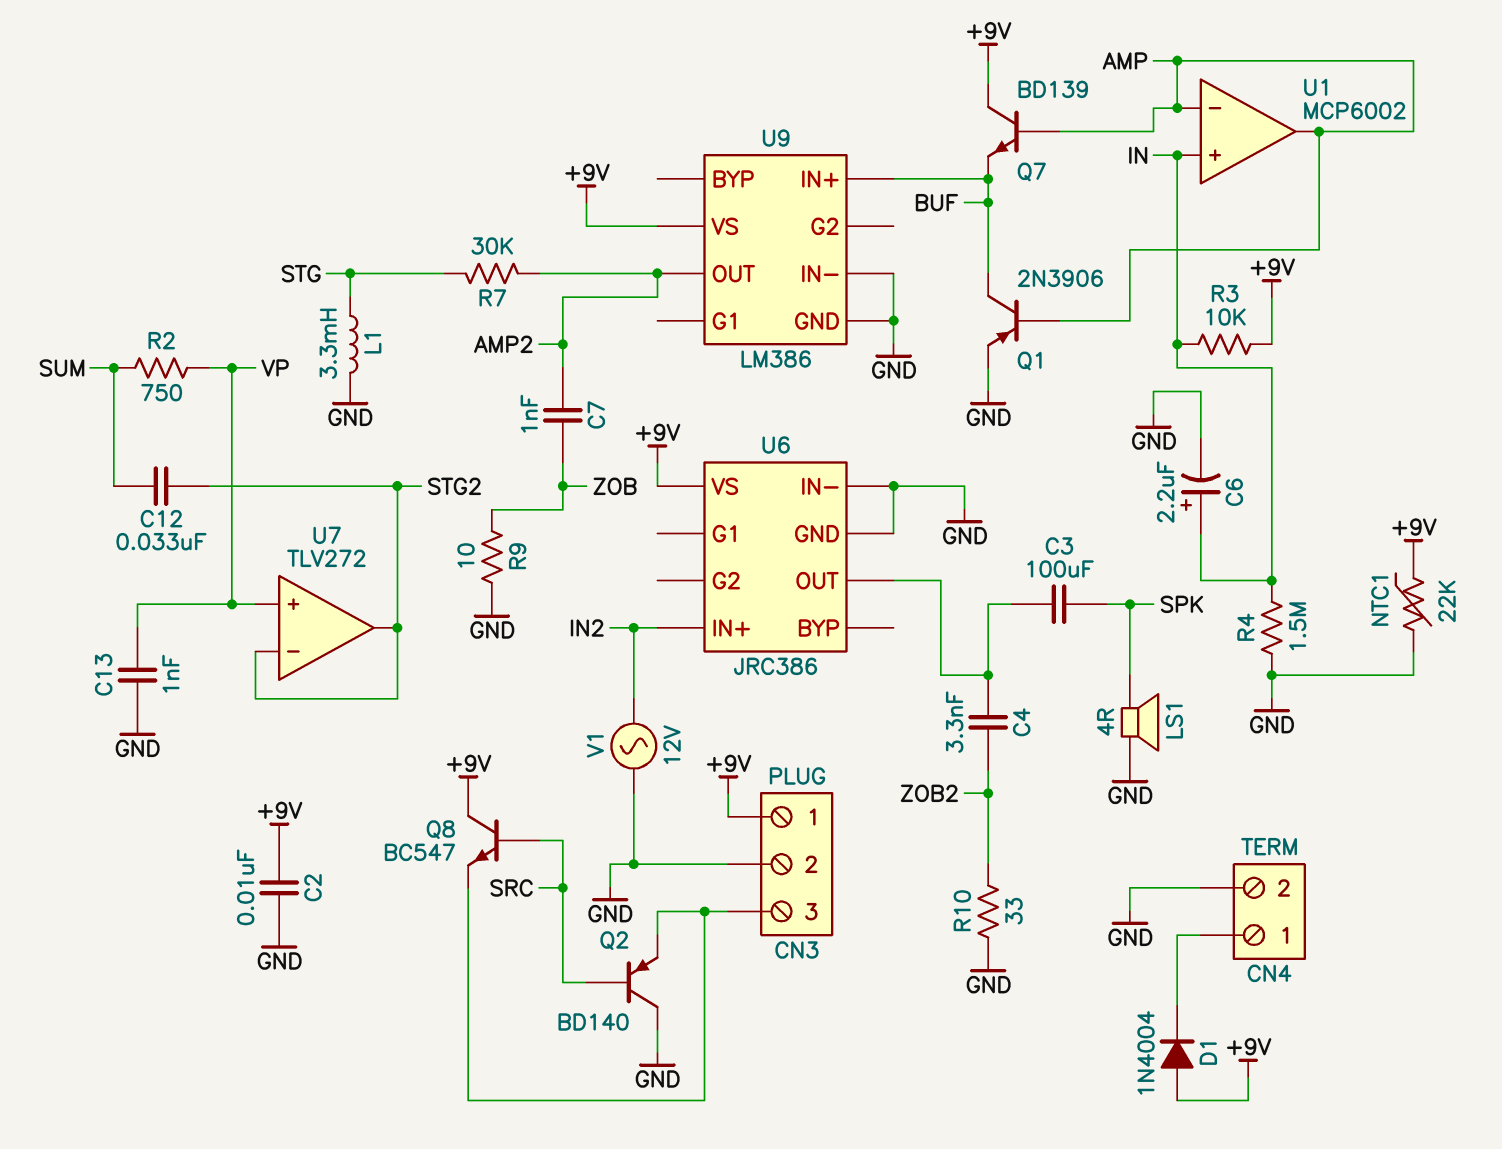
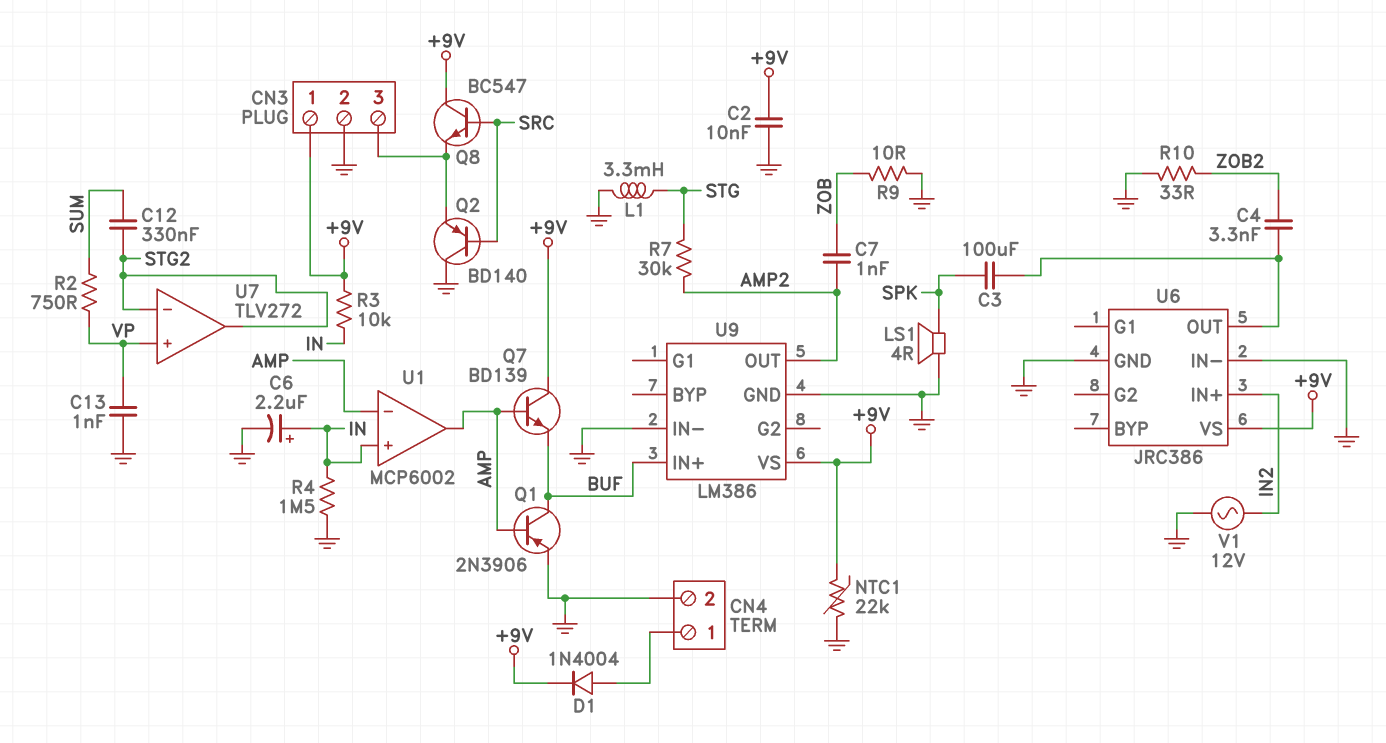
C12: 33nF (STG2, SUM) -> 330nF (STG2, SUM)
D1: diode 1N4004 (A +9V, K CN4/1) -> diode 1N4004 (A CN4/1, K +9V)

